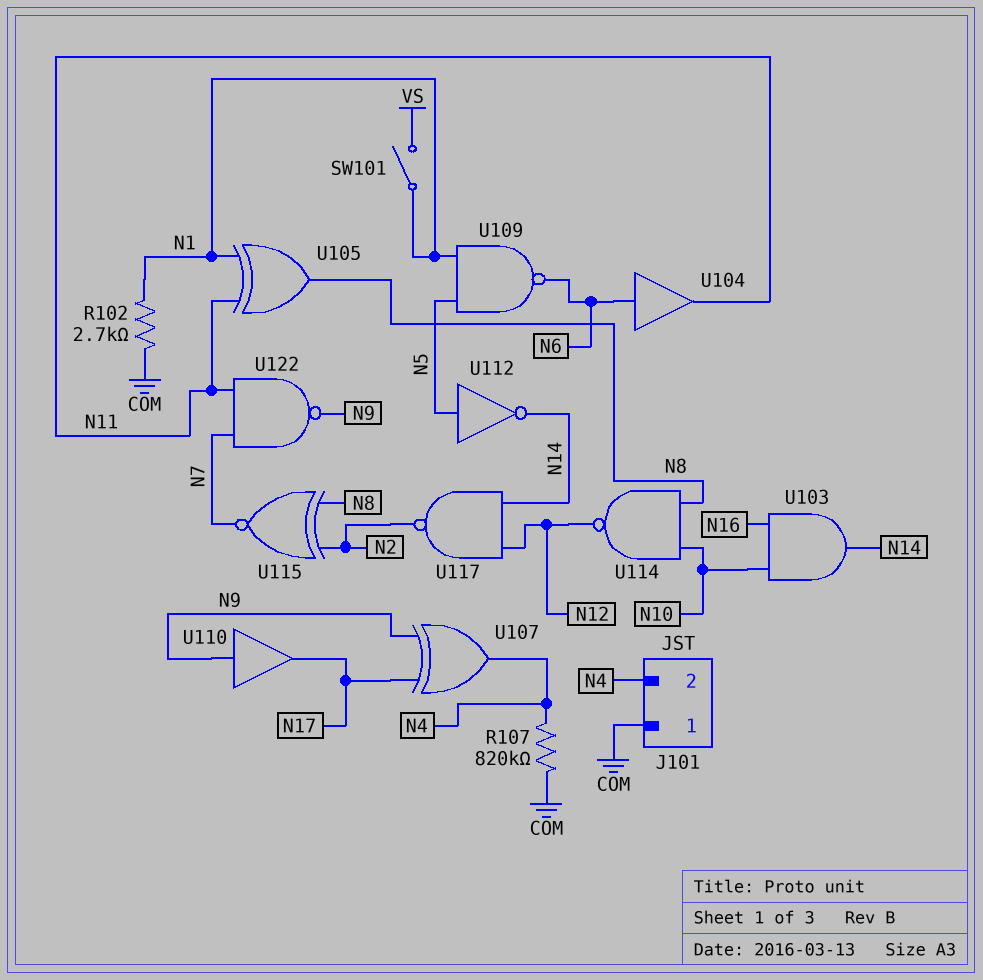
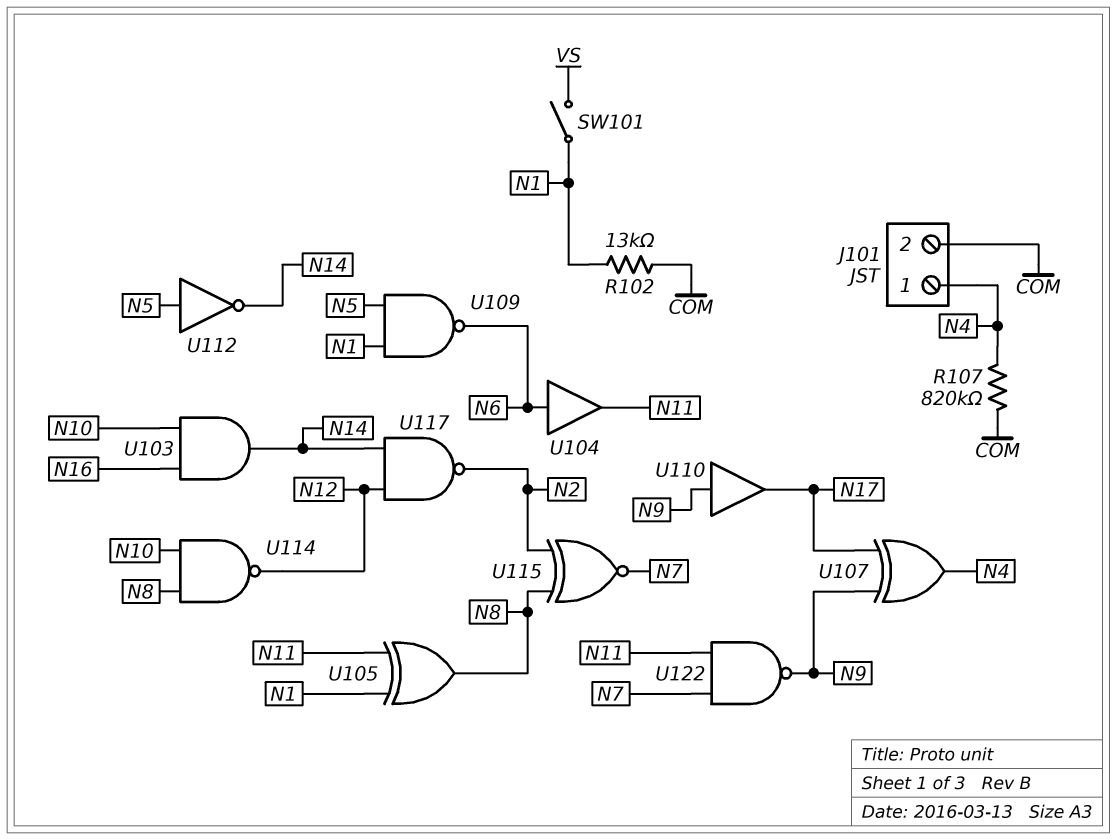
J101 pin 1: COM -> N4
J101 pin 2: N4 -> COM
R102: 2.7k (COM, N1) -> 13k (COM, N1)

